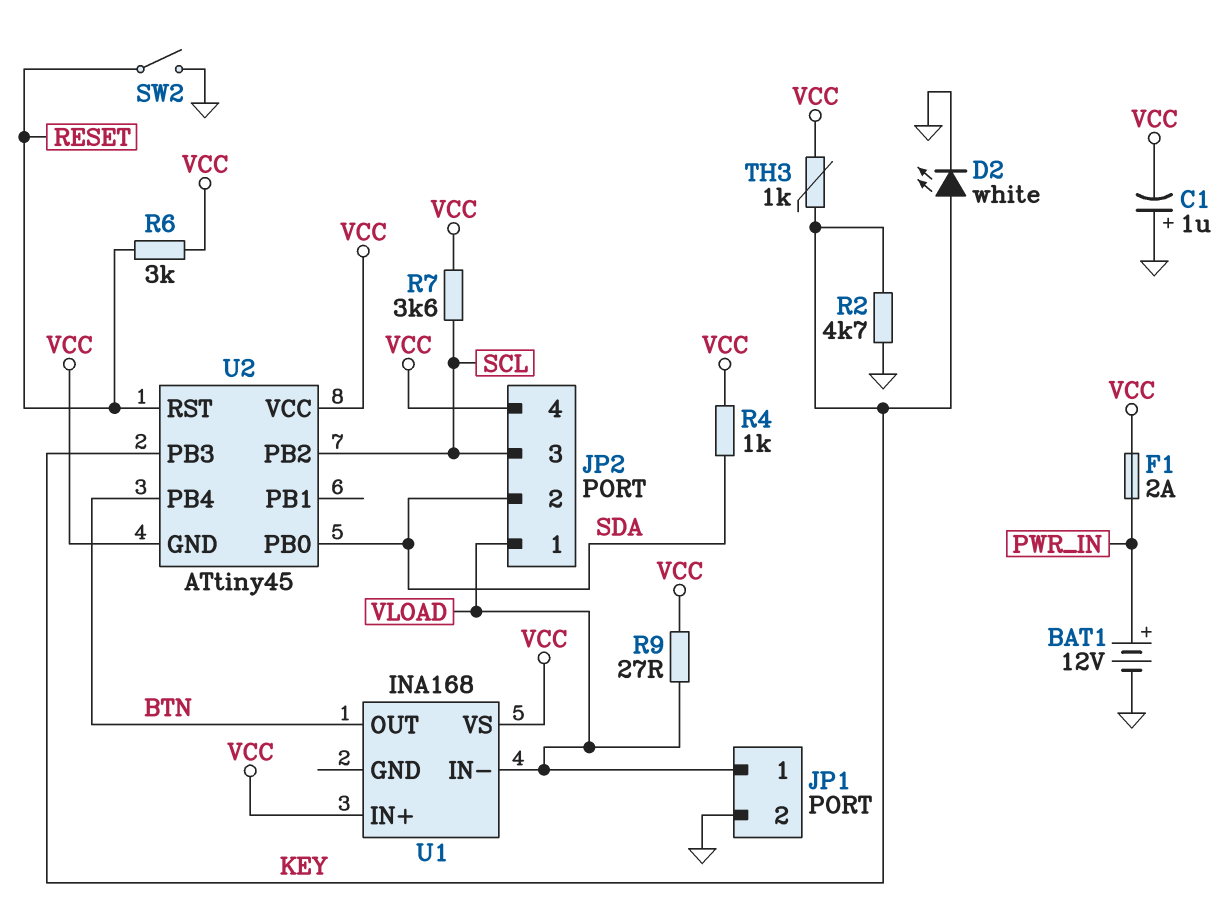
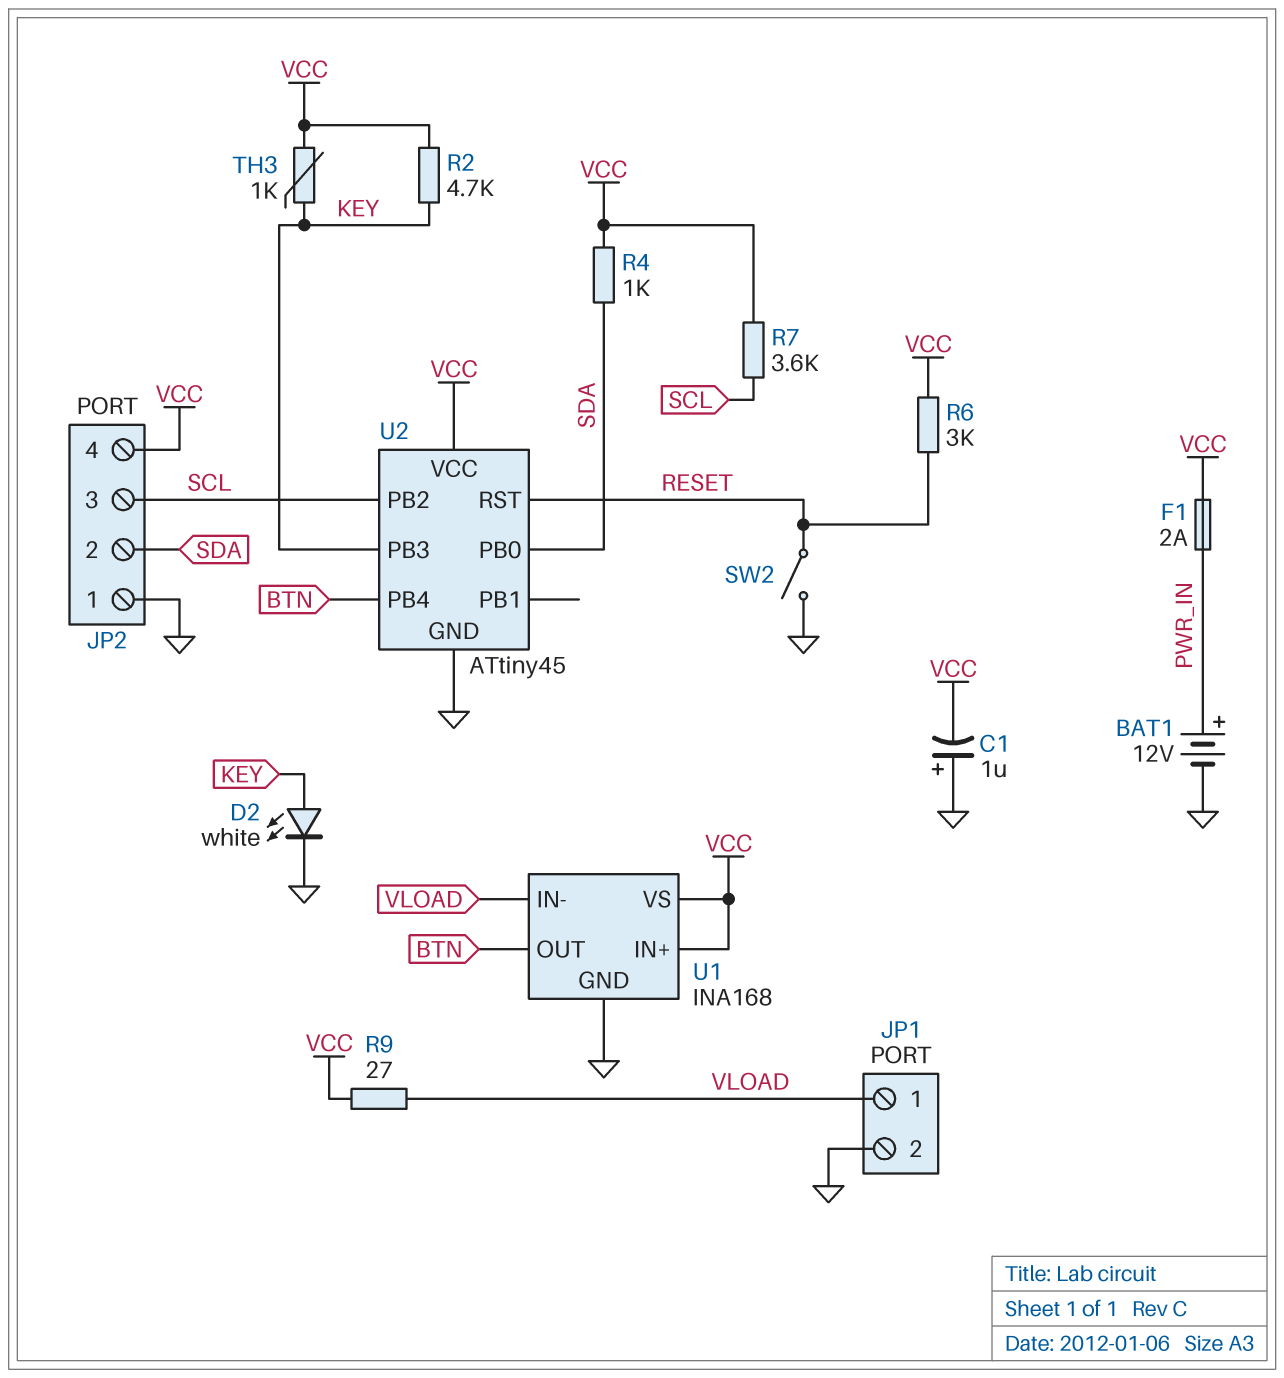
JP2 pin 1: VLOAD -> GND
R2: 4.7k (GND, KEY) -> 4.7k (KEY, VCC)
U1 pin GND: none -> GND
U2 pin GND: VCC -> GND

